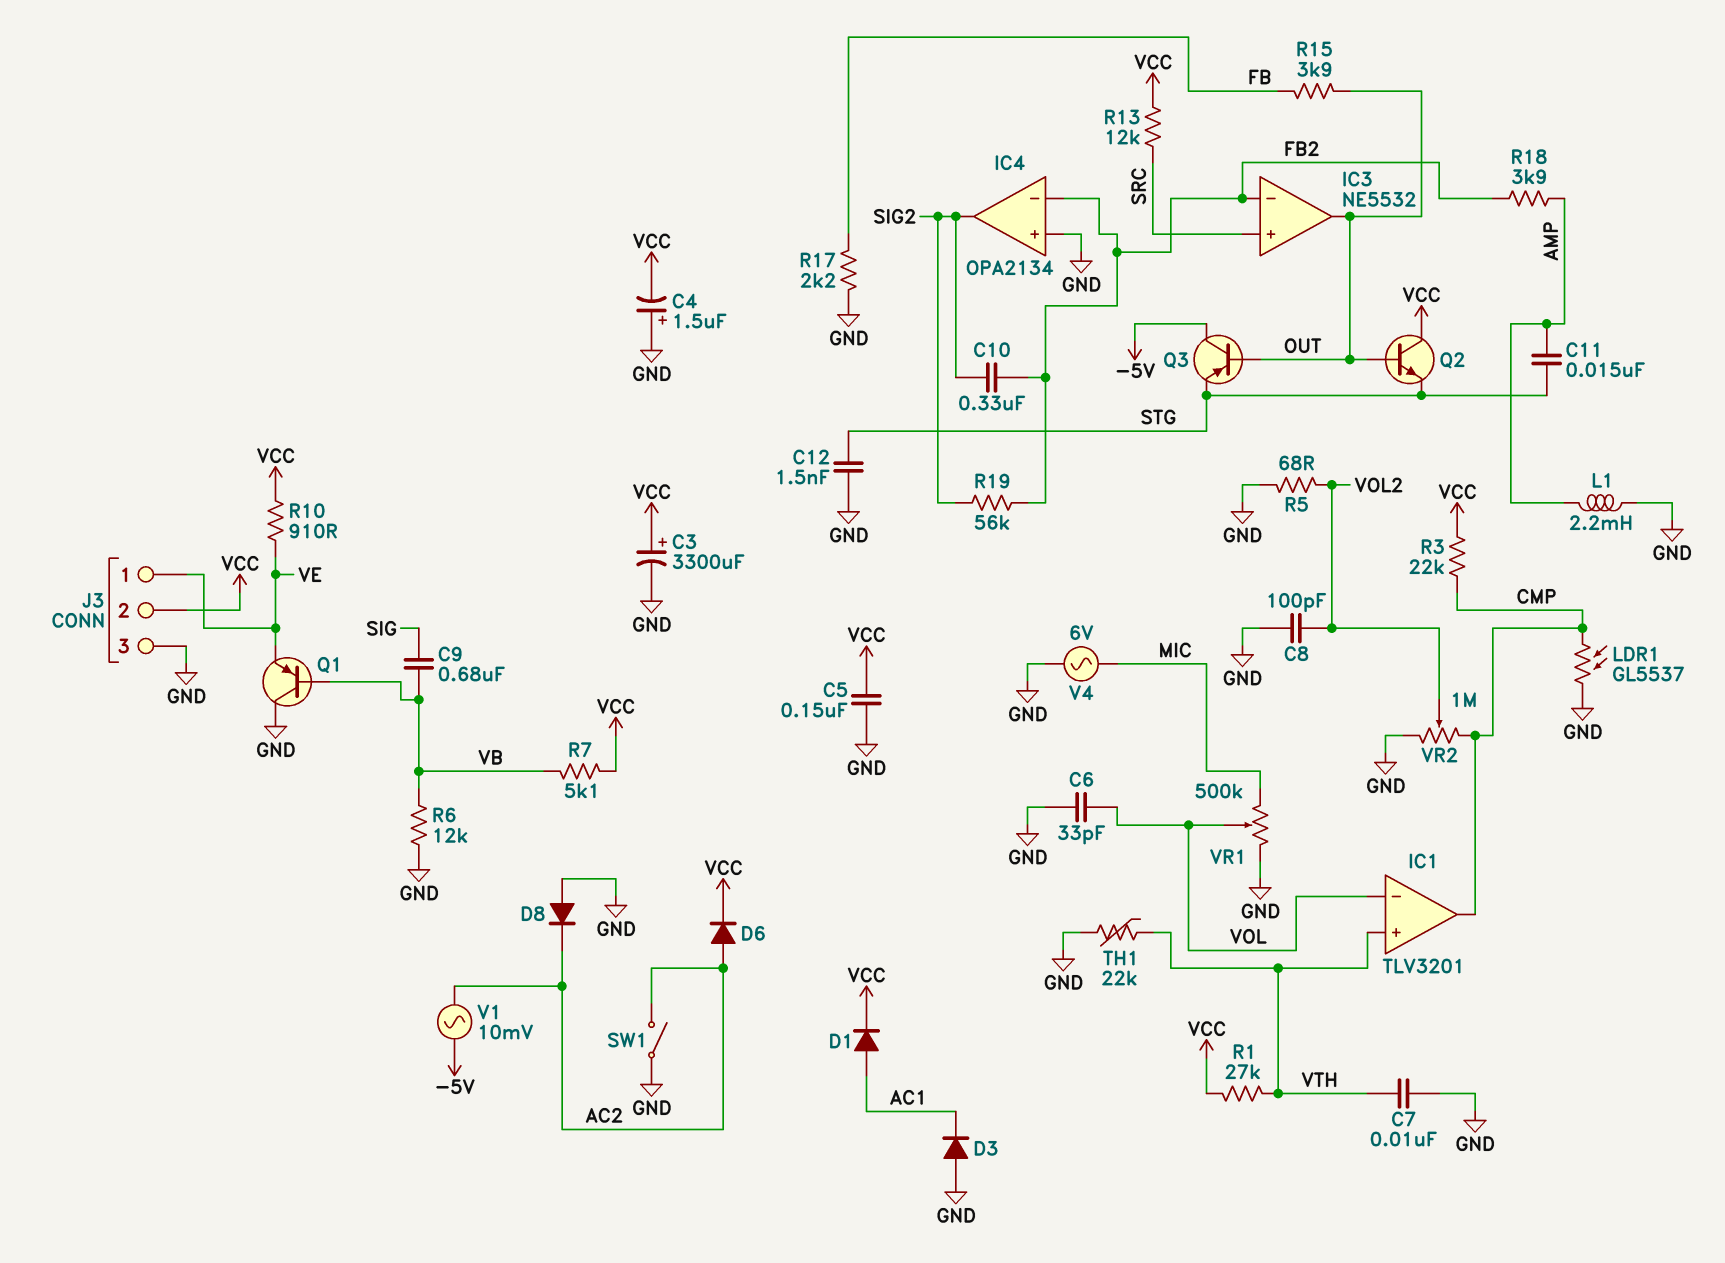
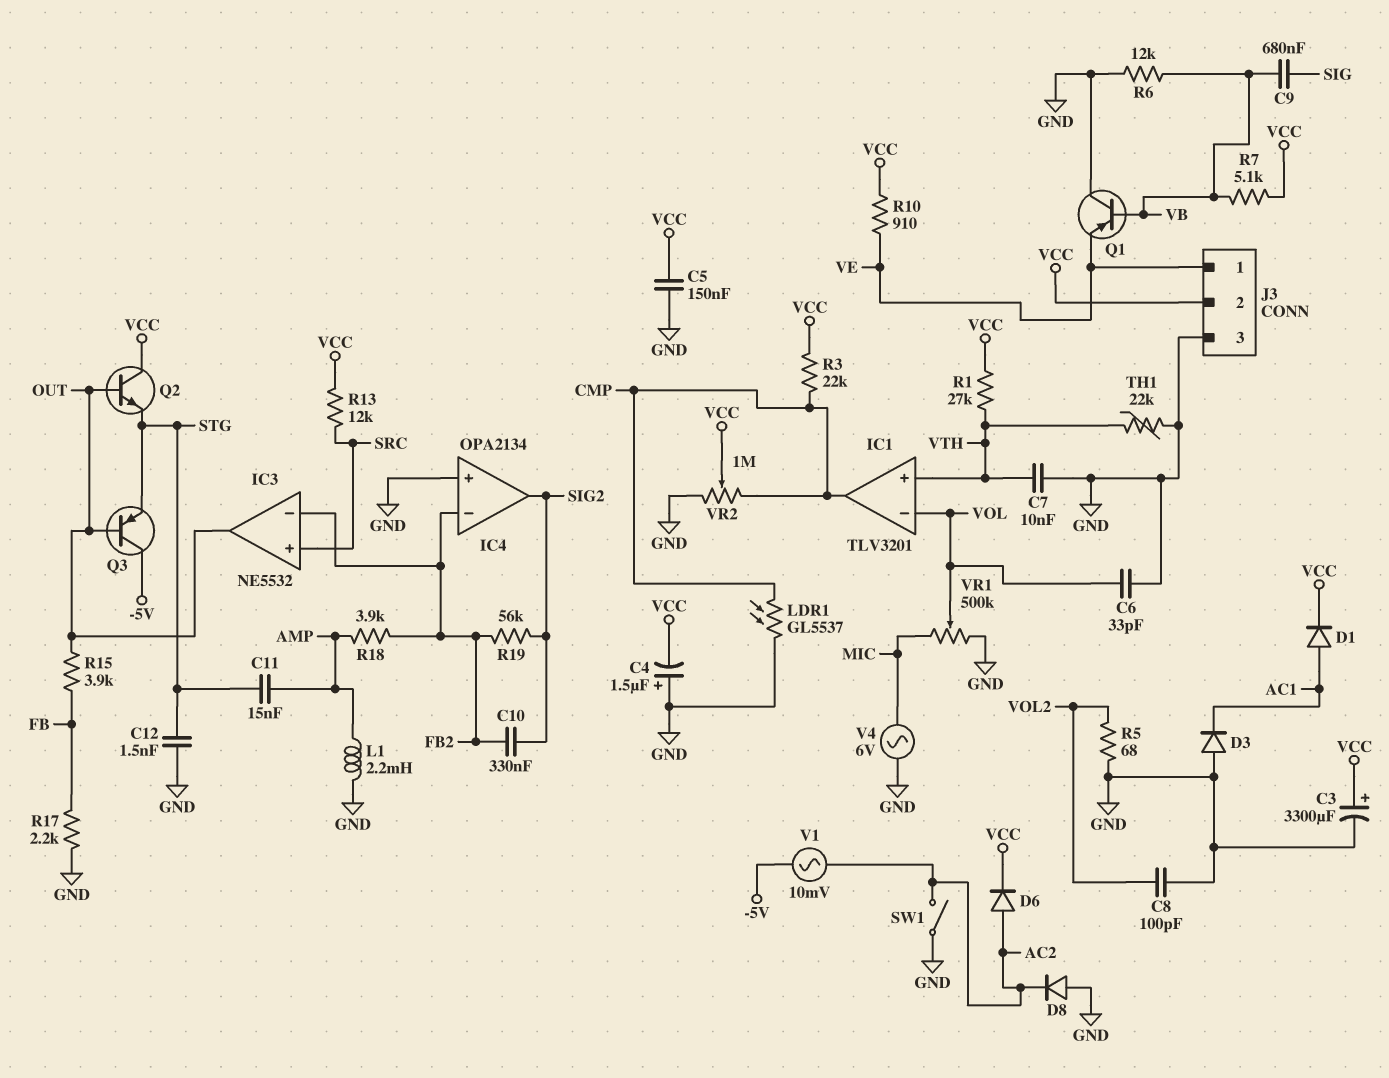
VR2: 1M (CMP, GND, wiper VOL2) -> 1M (CMP, GND, wiper VCC)

